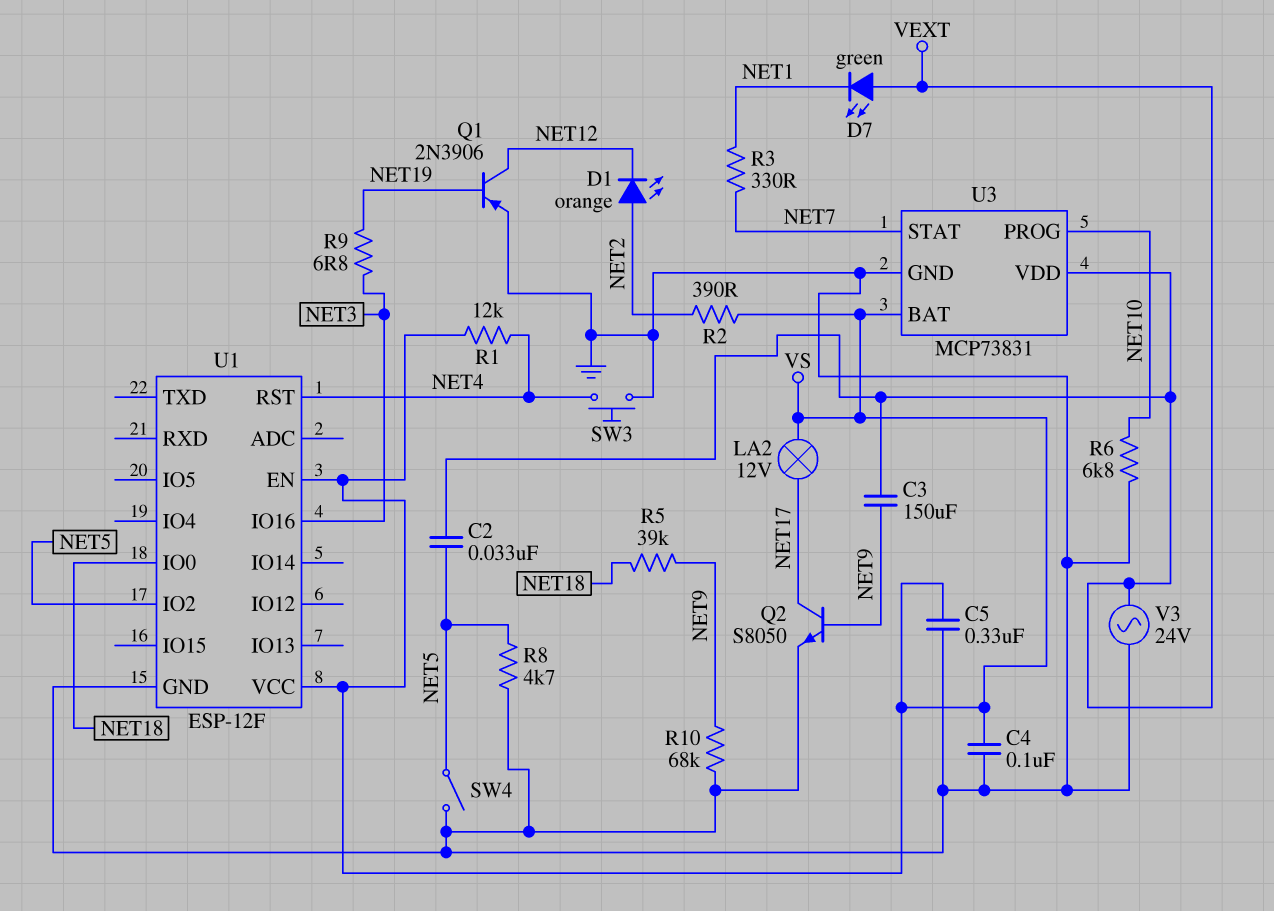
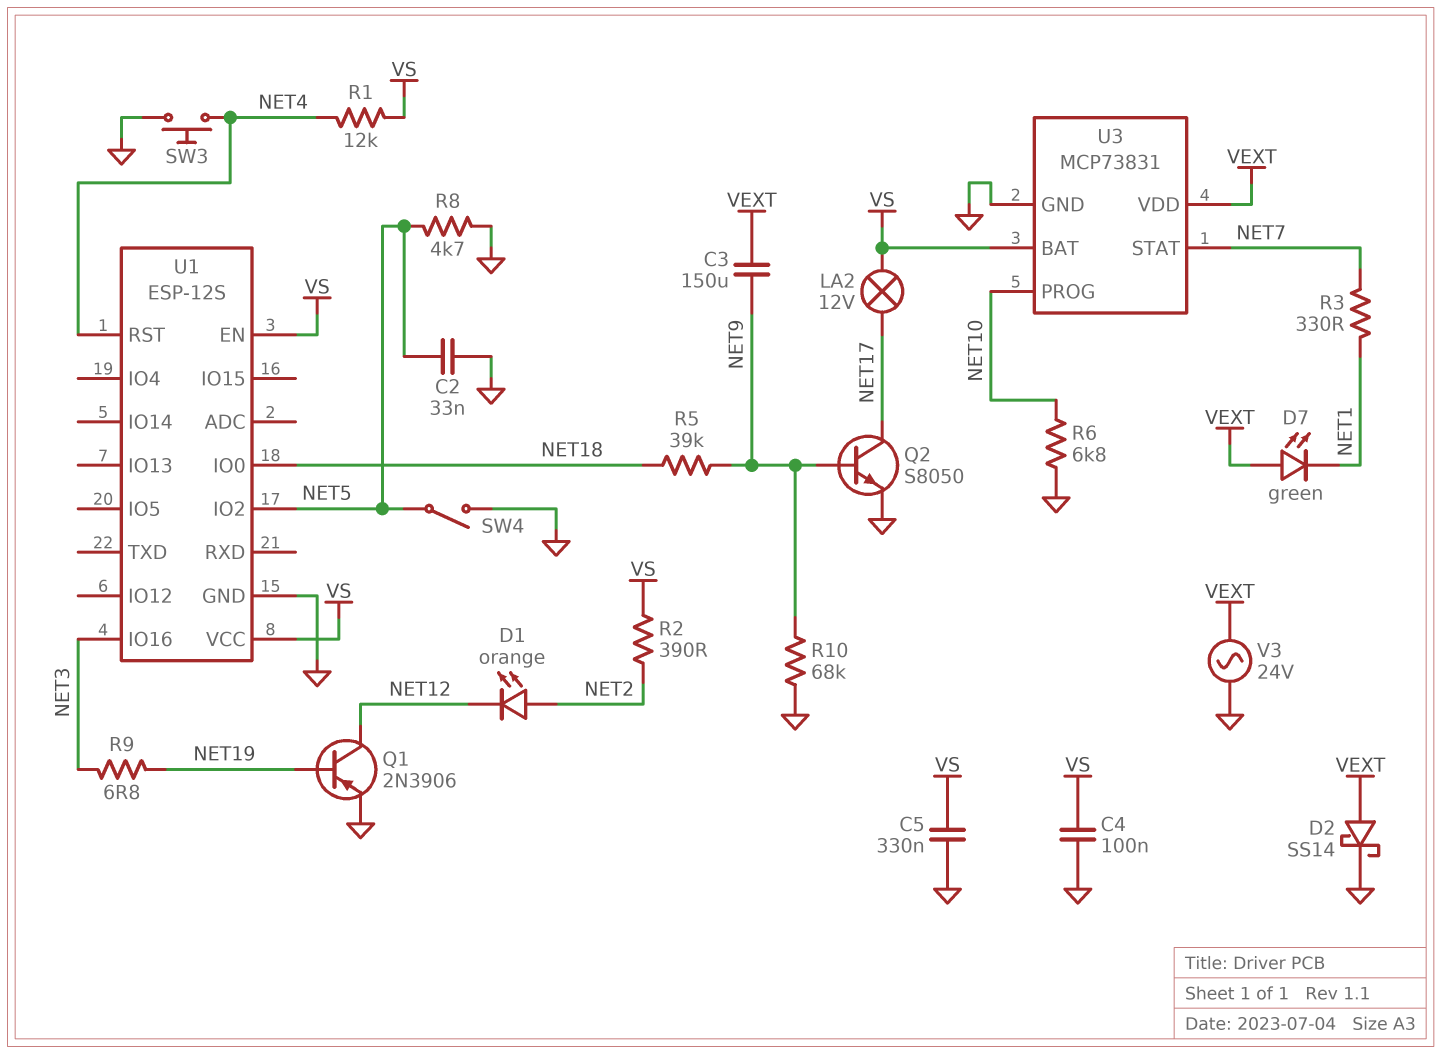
C2: 33nF (NET5, VEXT) -> 33nF (GND, NET5)
D2: none -> schottky SS14 (A VEXT, K GND)
U1: ESP-12F -> ESP-12S

